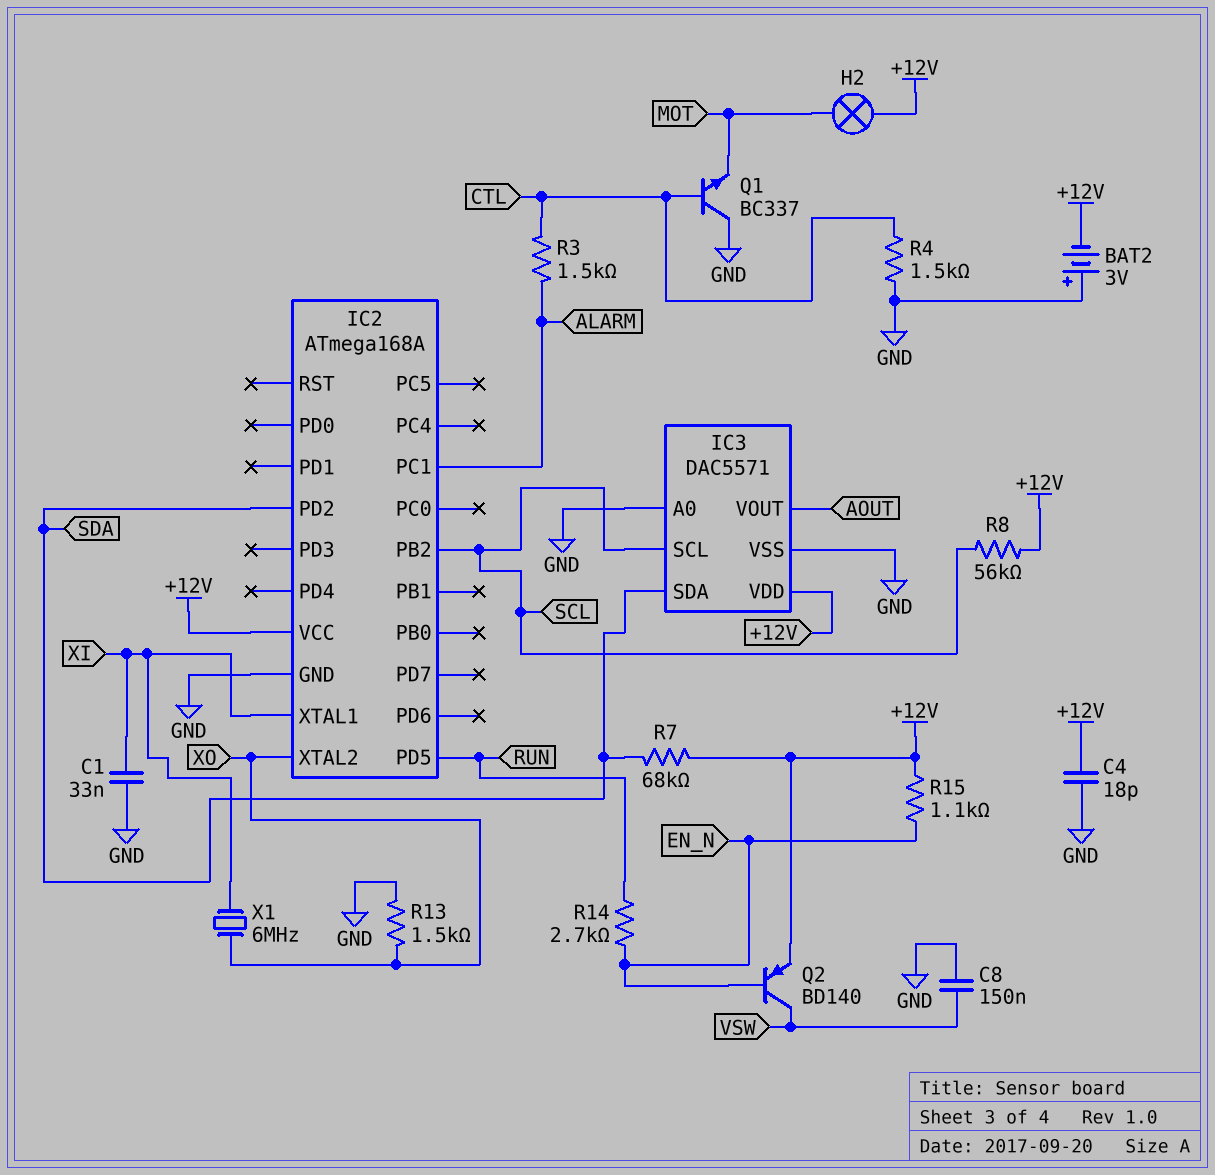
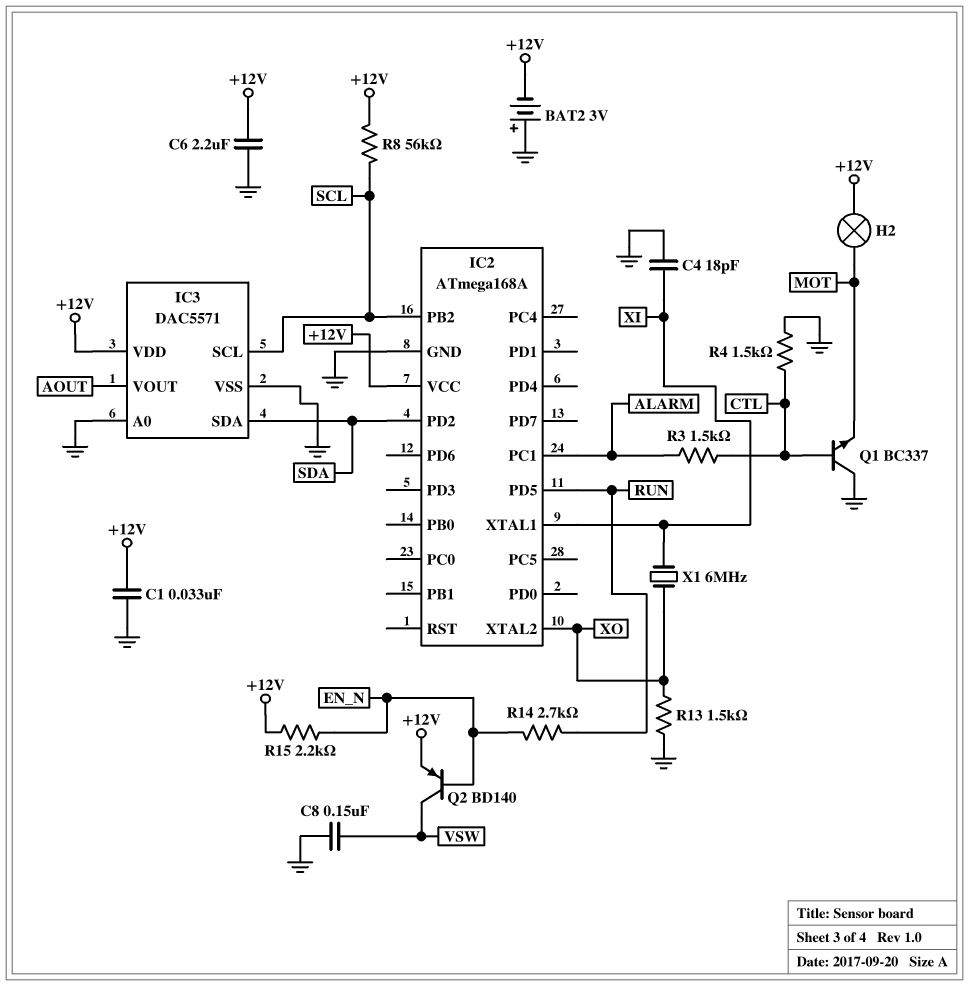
C1: 33nF (GND, XI) -> 33nF (+12V, GND)
C4: 18pF (+12V, GND) -> 18pF (GND, XI)
C6: none -> 2.2uF (+12V, GND)
R7: 68k (+12V, SDA) -> none
R15: 1.1k (+12V, EN_N) -> 2.2k (+12V, EN_N)

